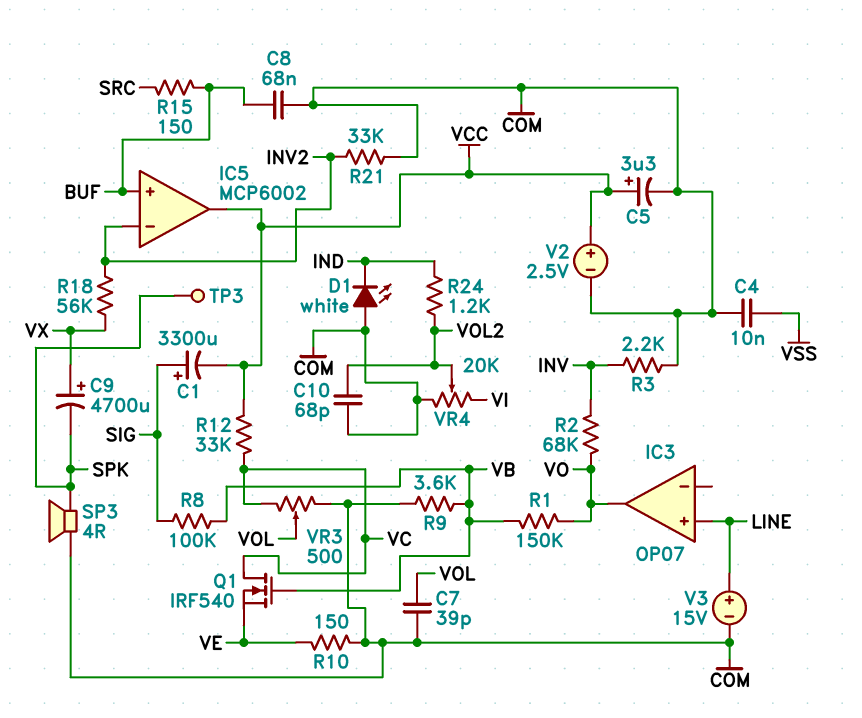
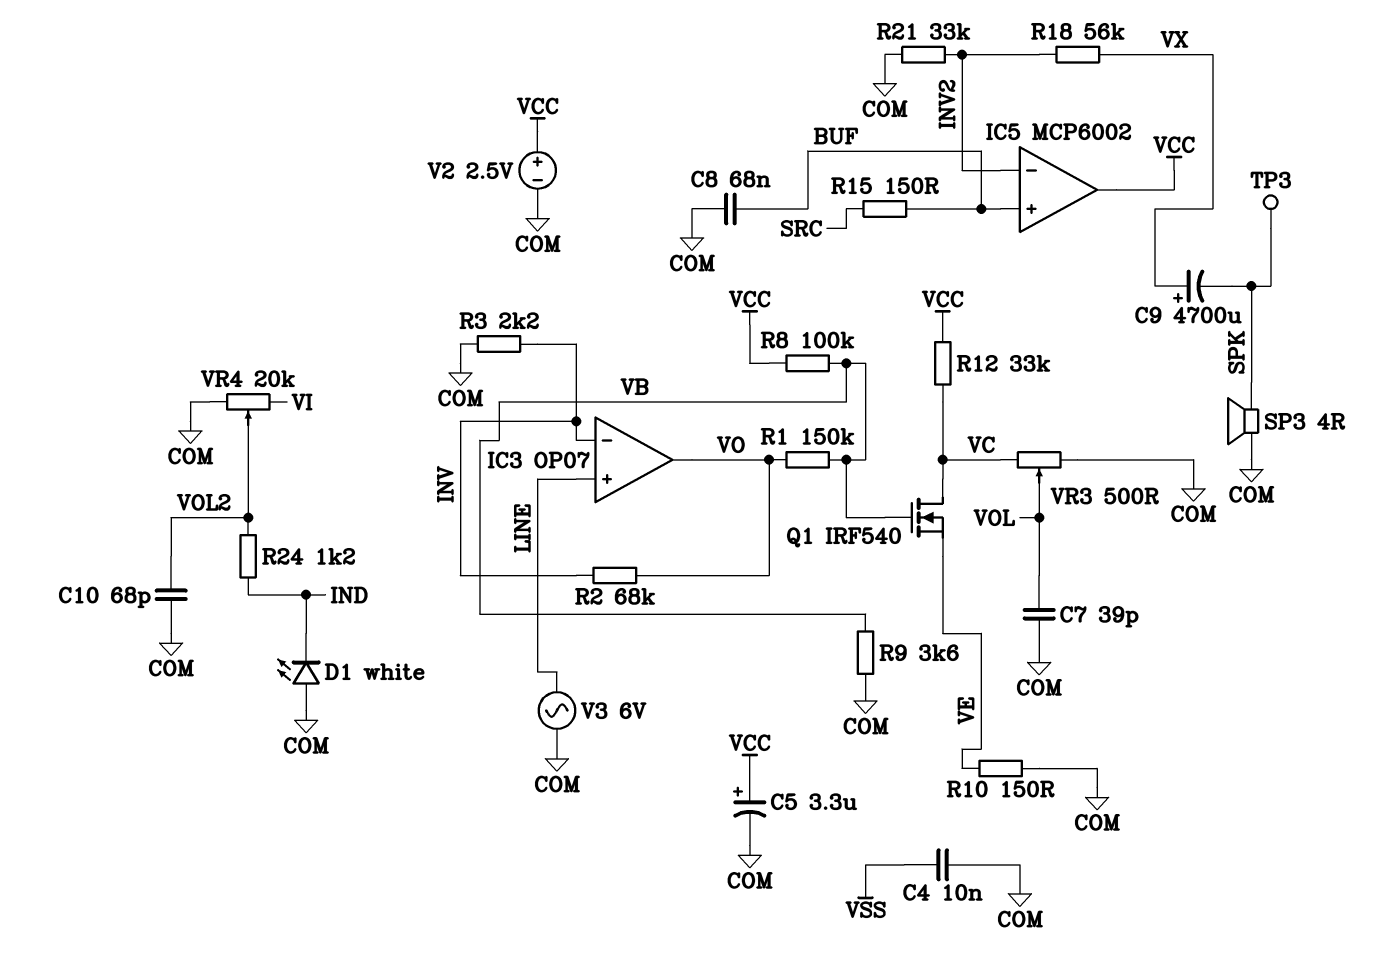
C1: 3300uF (plus SIG, minus VCC) -> none
IC3 pin in-: none -> INV
R8: 100k (SIG, VB) -> 100k (VB, VCC)
V3: 15V (plus LINE, minus COM) -> AC 6V (COM, LINE)

